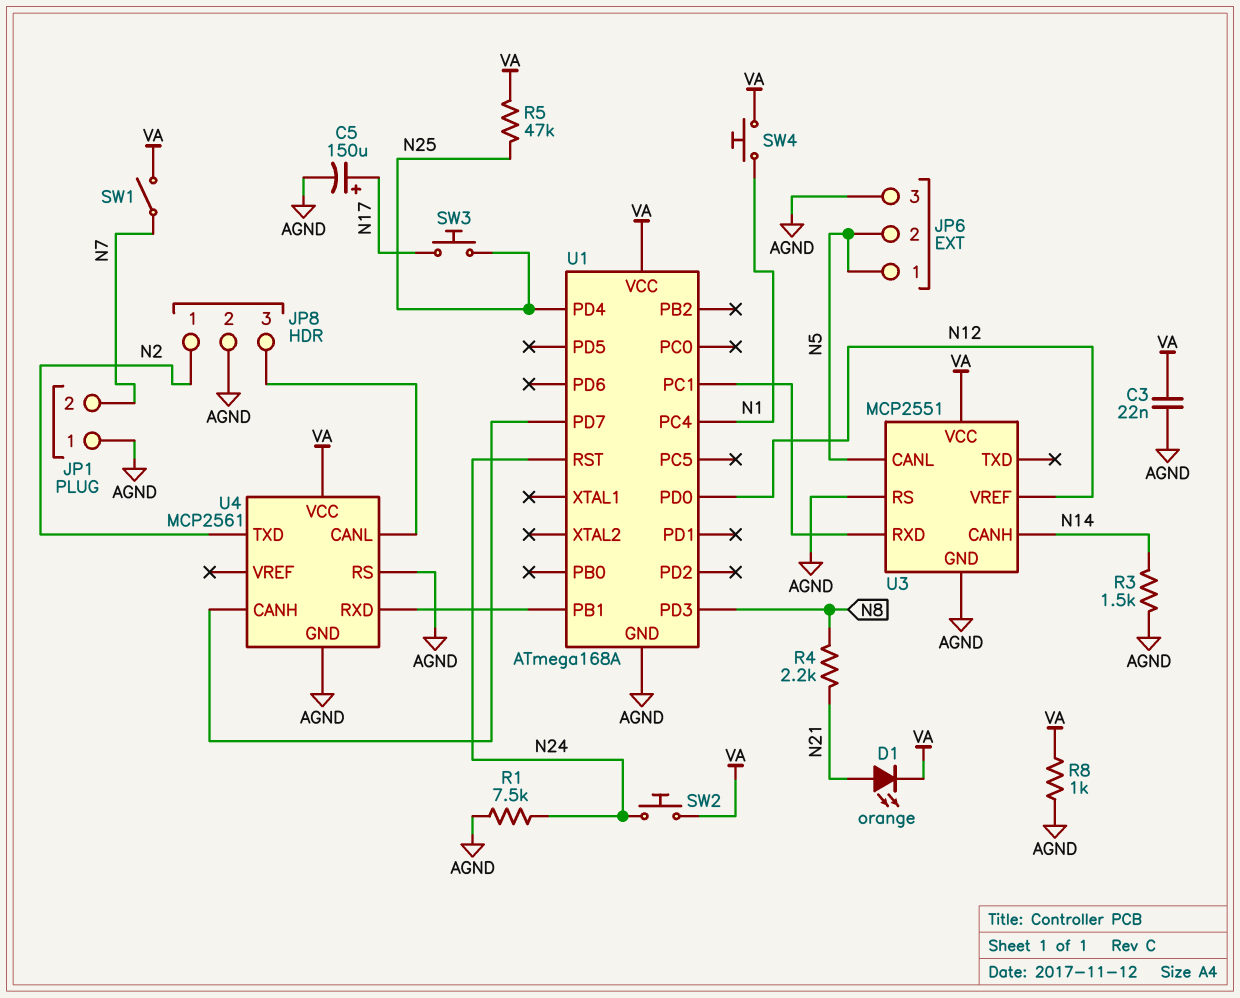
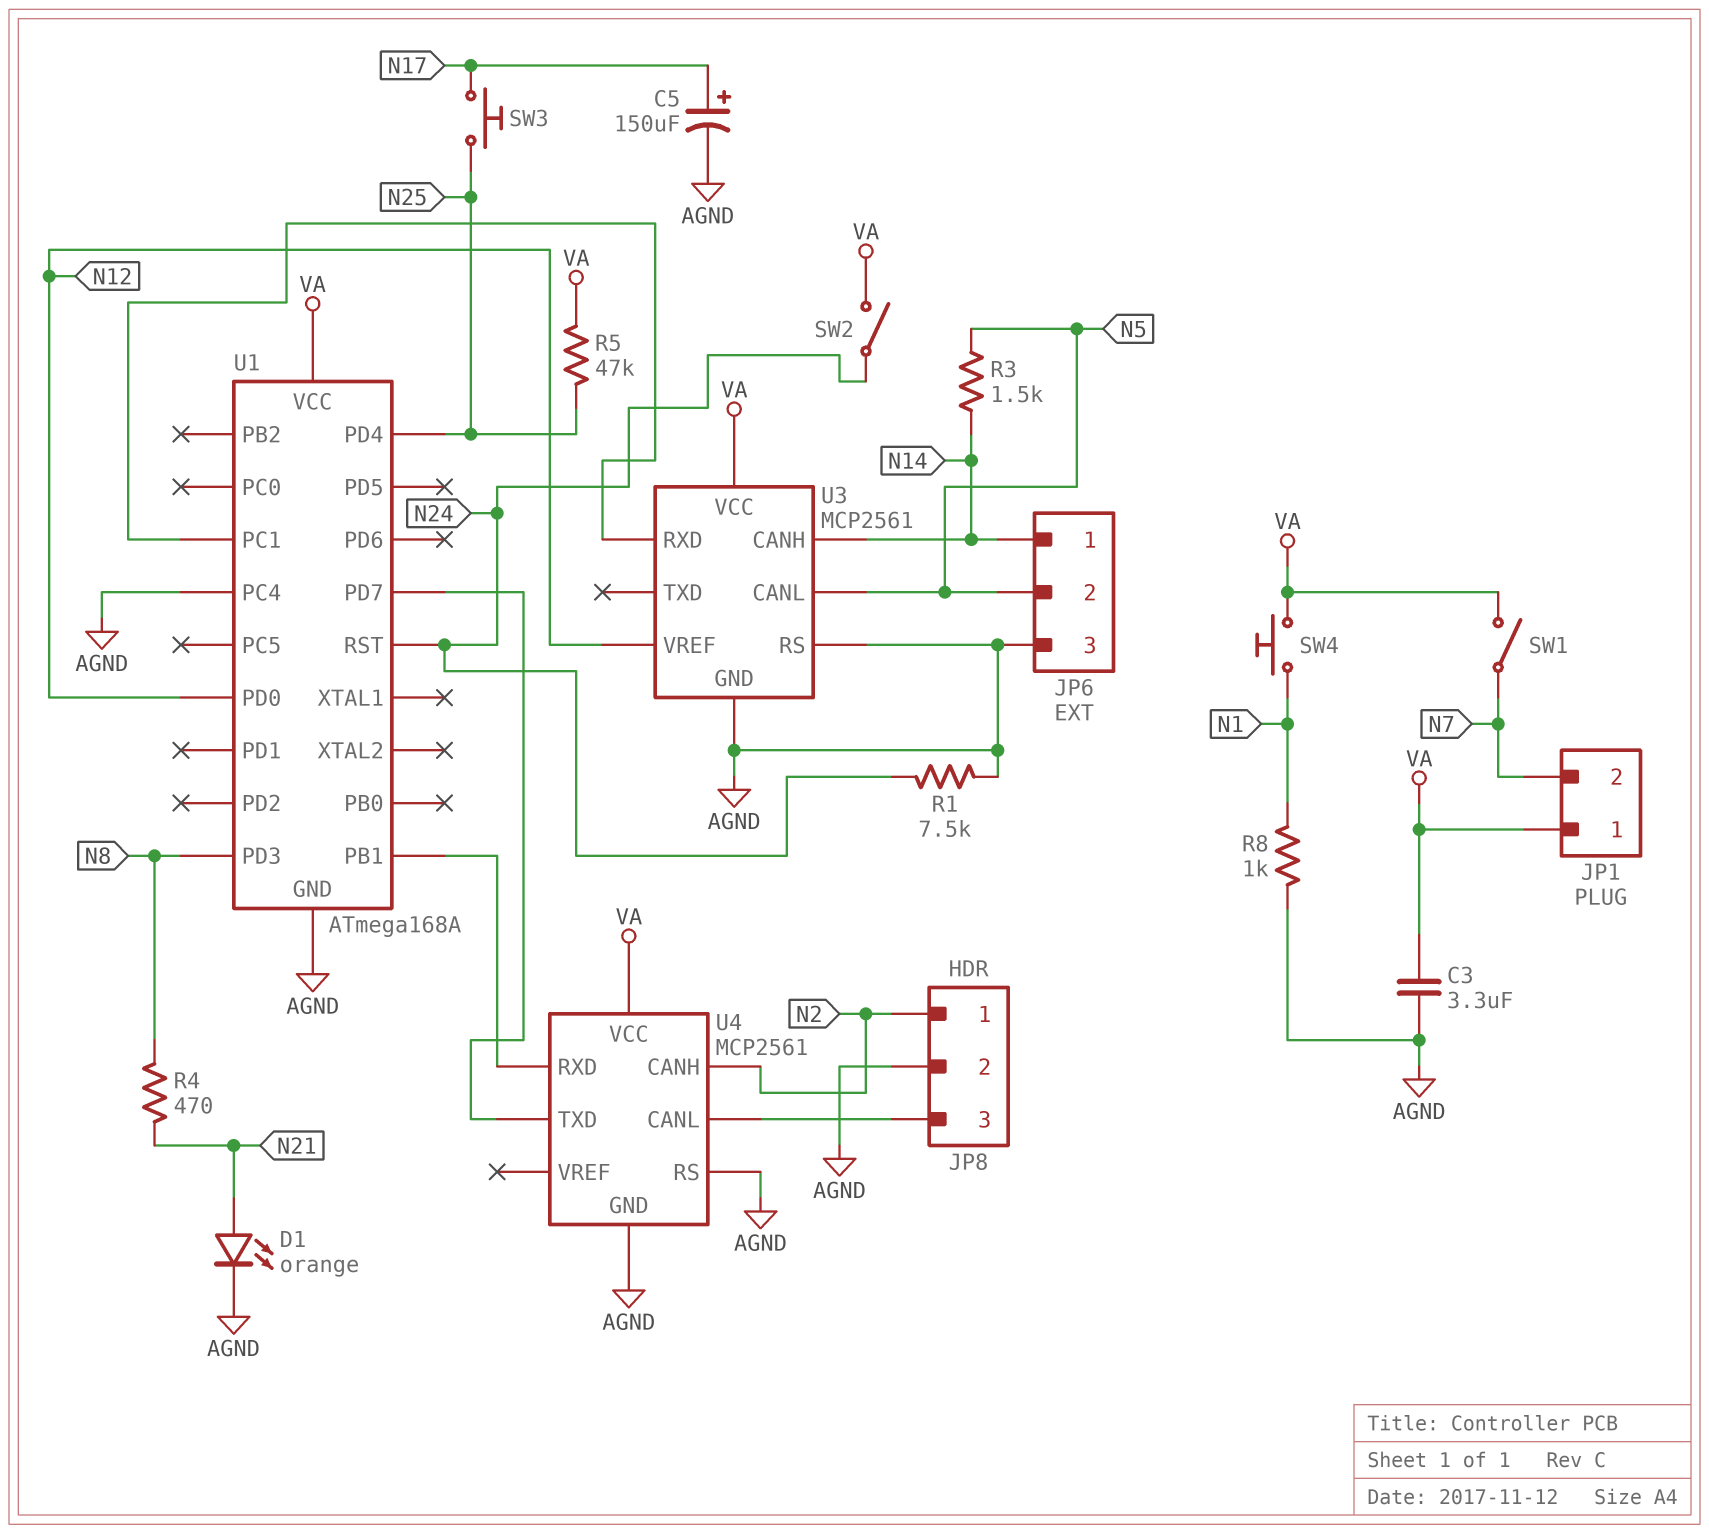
C3: 22nF (AGND, VA) -> 3.3uF (AGND, VA)
D1: LED orange (A N21, K VA) -> LED orange (A N21, K AGND)
JP1 pin 1: AGND -> VA
JP6 pin 1: N5 -> N14
R3: 1.5k (AGND, N14) -> 1.5k (N5, N14)
R4: 2.2k (N8, N21) -> 470 (N8, N21)
R8: 1k (AGND, VA) -> 1k (AGND, N1)
SW2: button (N24, VA) -> switch (N24, VA)
U1 pin PC4: N1 -> AGND
U3: MCP2551 -> MCP2561
U4 pin CANH: U1/PD7 -> N2
U4 pin TXD: N2 -> U1/PD7

